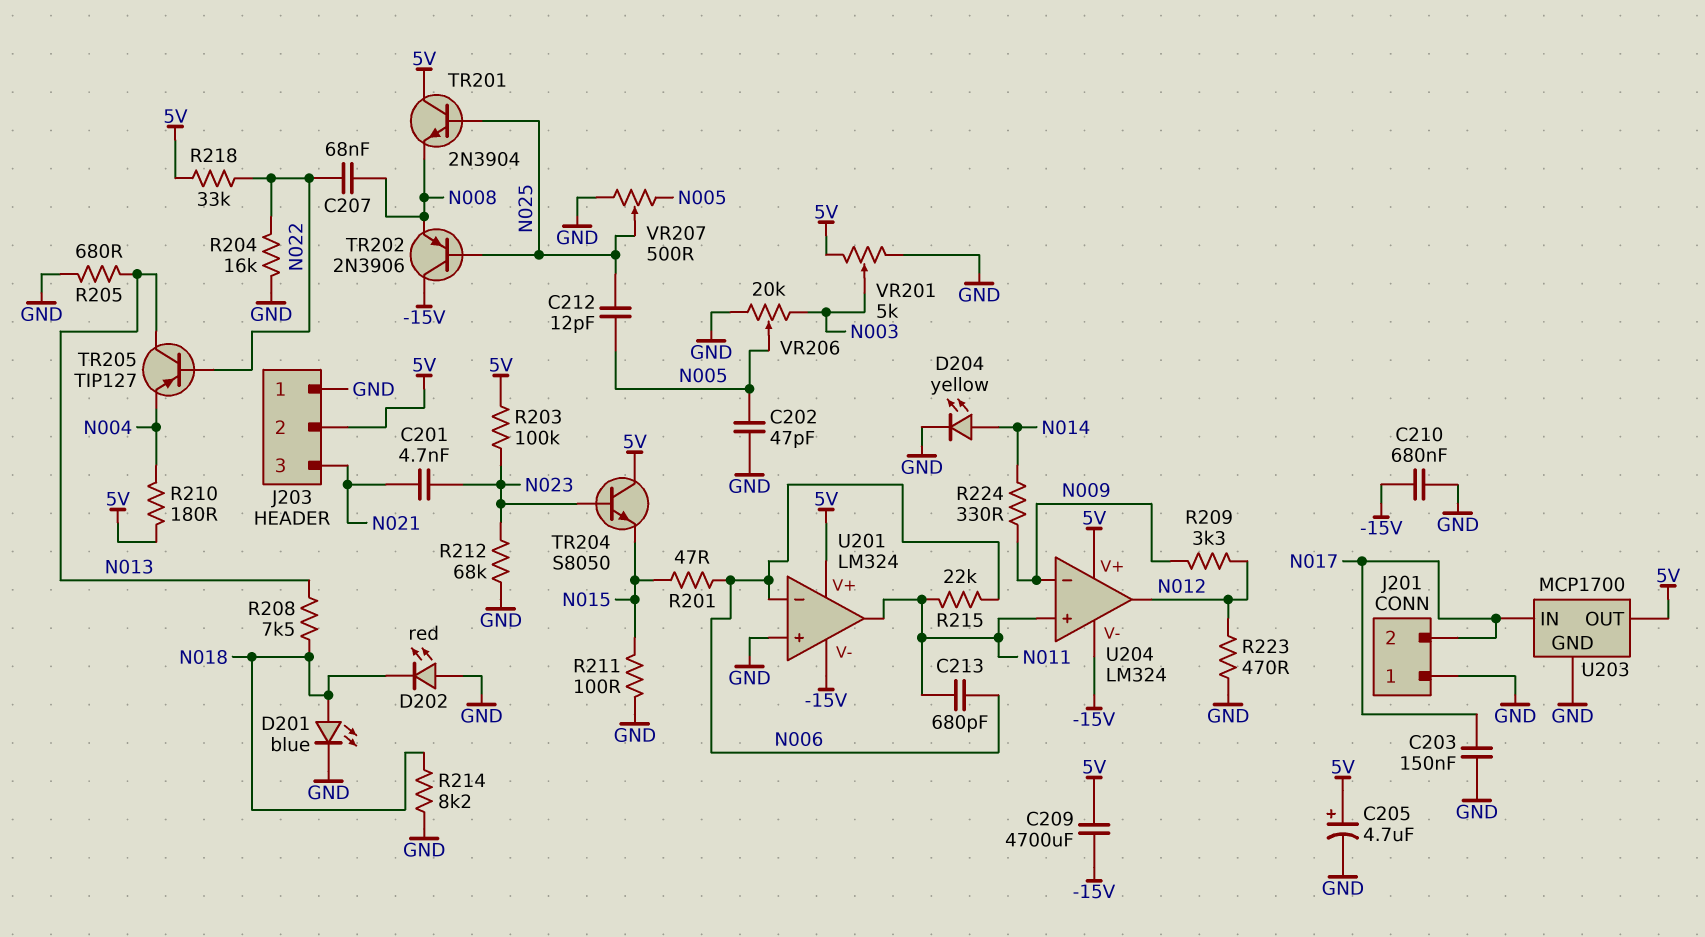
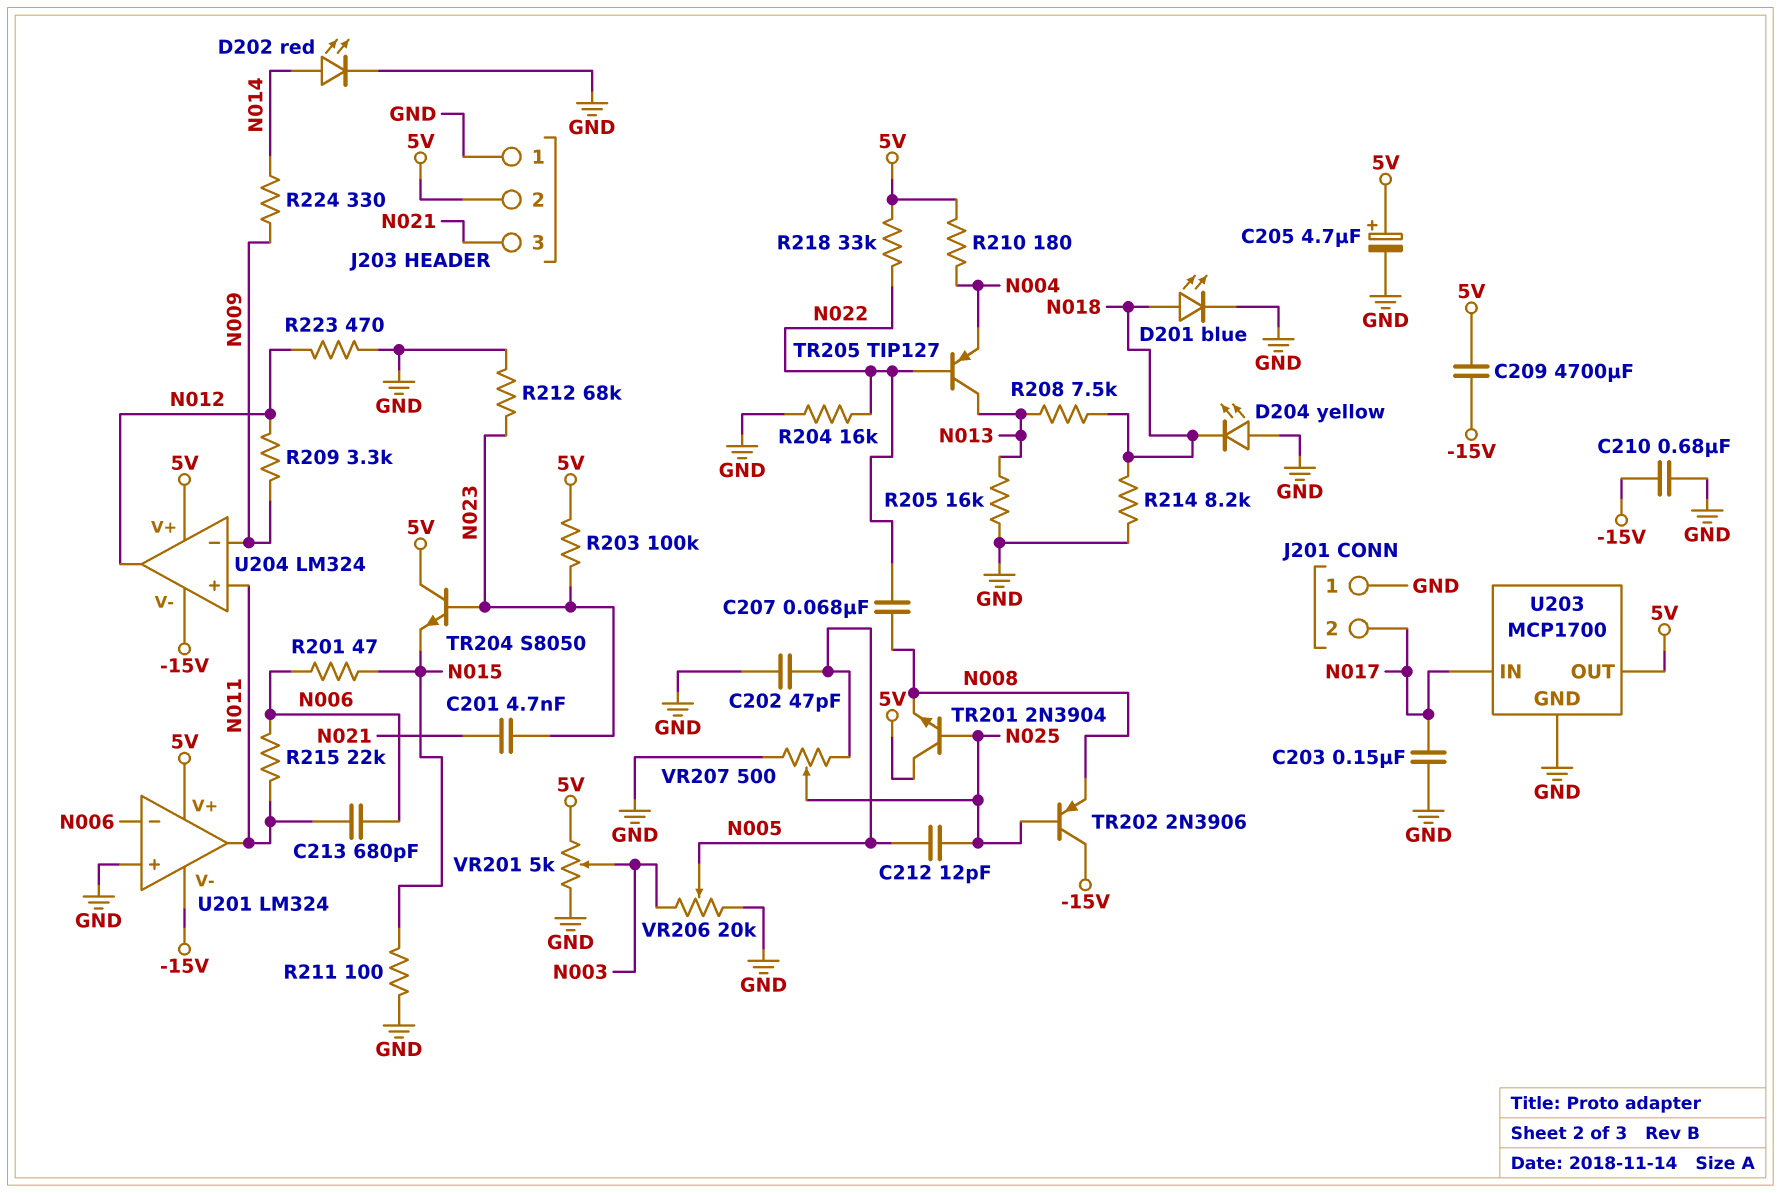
D202: LED red (A GND, K N018) -> LED red (A N014, K GND)
D204: LED yellow (A N014, K GND) -> LED yellow (A GND, K N018)
R205: 680 (GND, N013) -> 16k (GND, N013)

